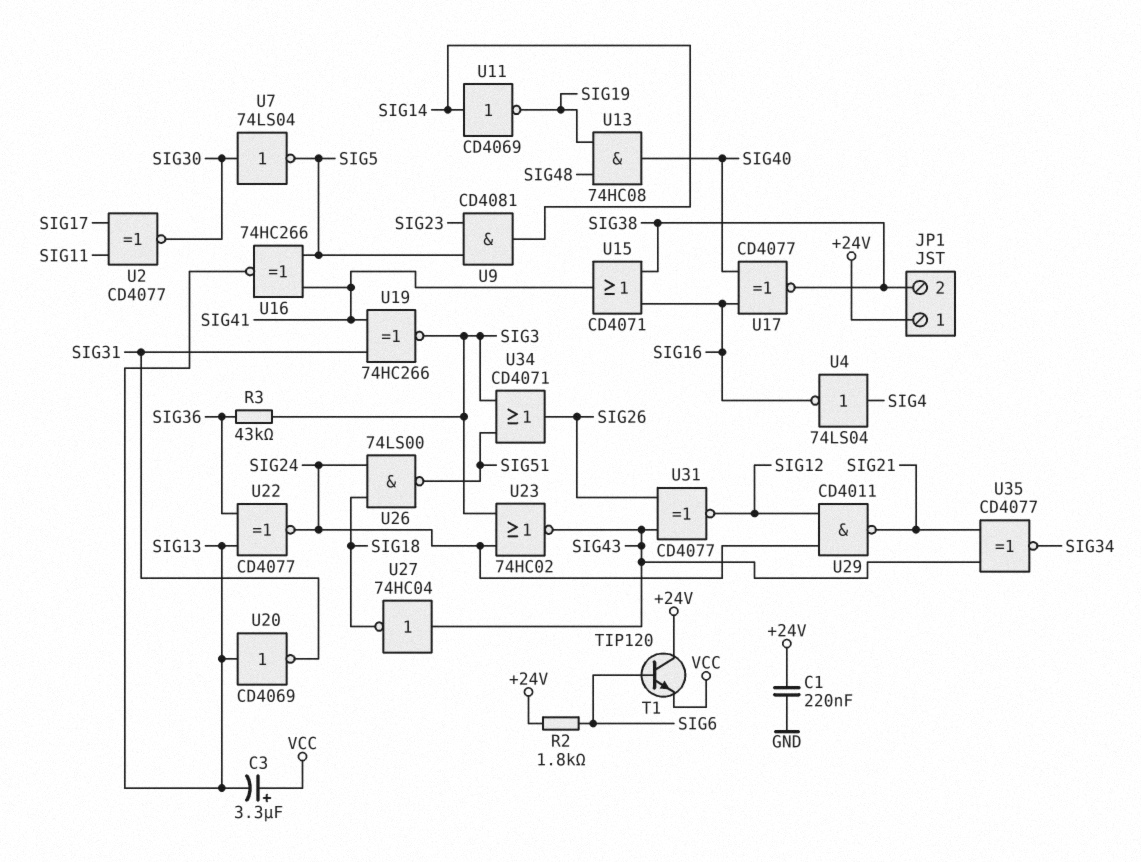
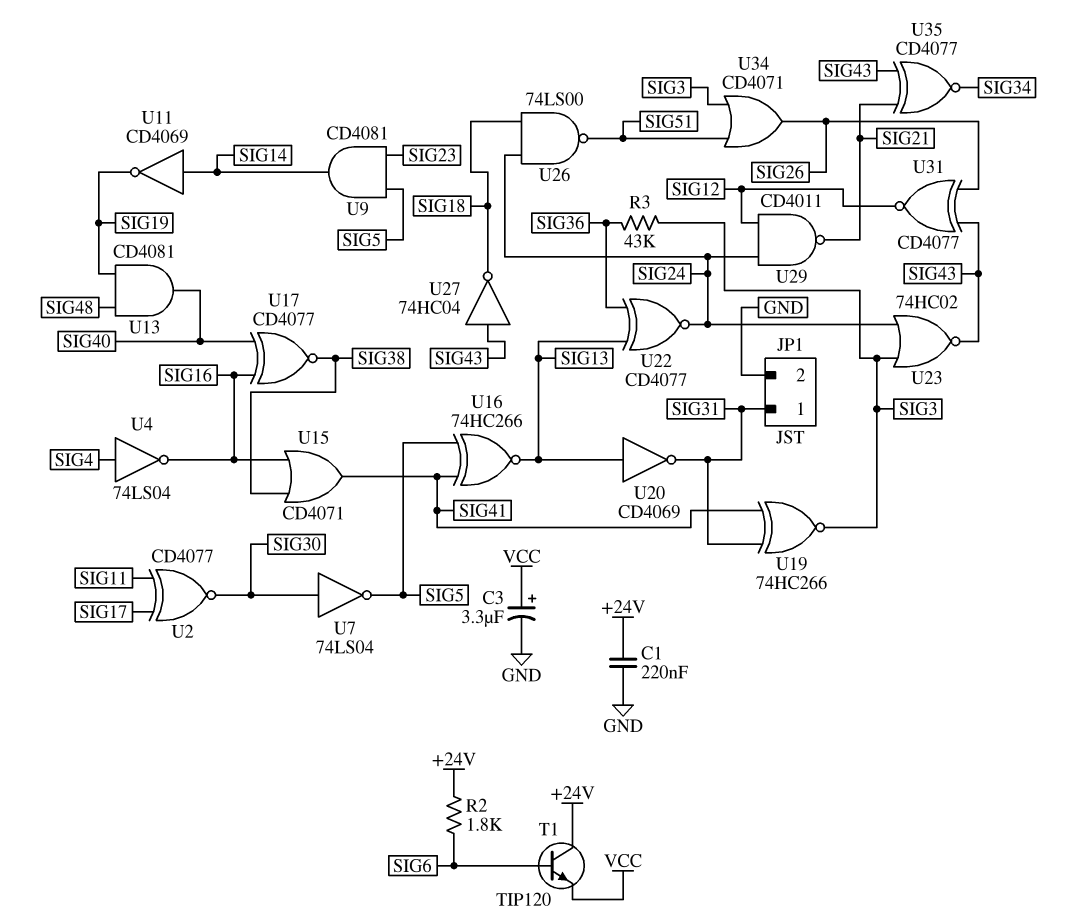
C3: 3.3uF (plus VCC, minus SIG13) -> 3.3uF (plus VCC, minus GND)
JP1 pin 1: +24V -> SIG31
JP1 pin 2: SIG38 -> GND
U13: AND 74HC08 (in SIG19, in SIG48, out SIG40) -> AND CD4081 (in SIG19, in SIG48, out SIG40)

